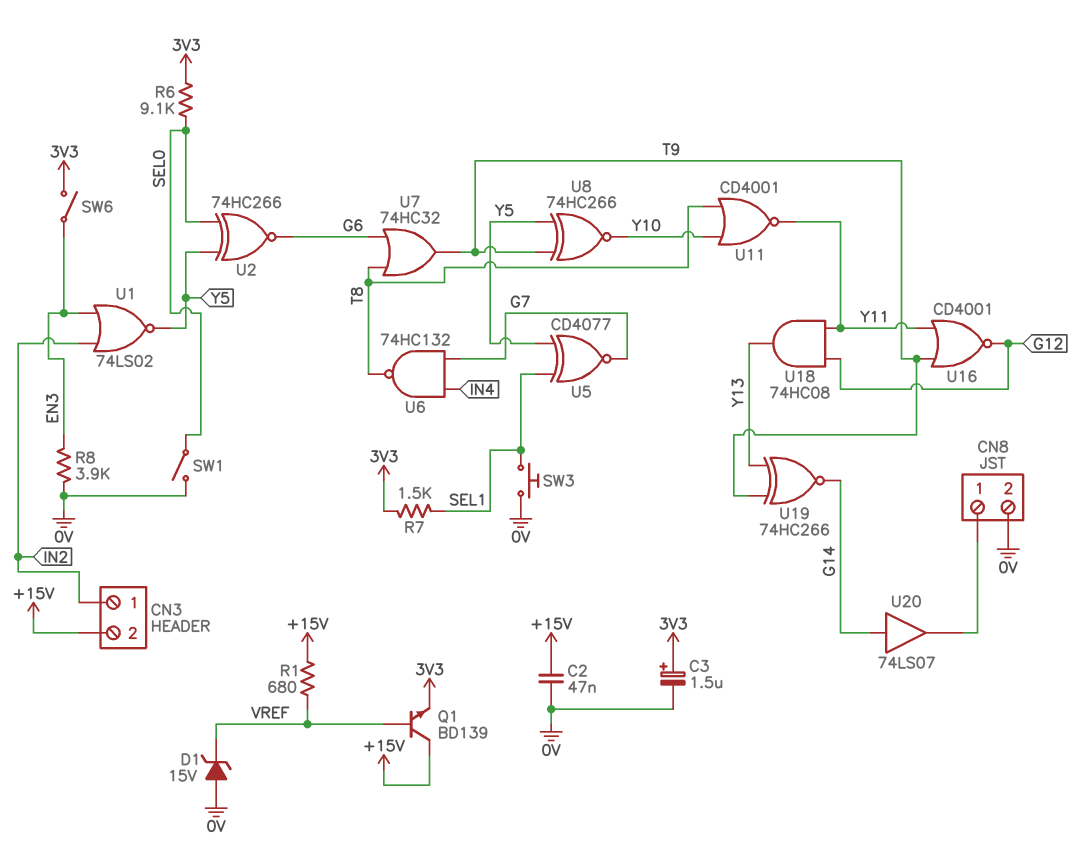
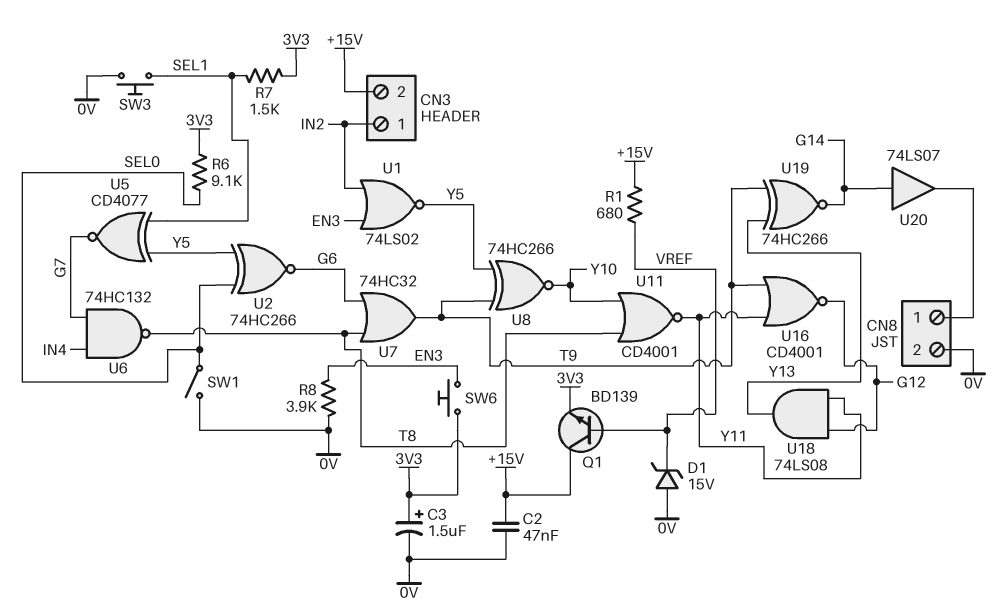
SW6: switch (3V3, EN3) -> button (3V3, EN3)
U18: AND 74HC08 (in G12, in Y11, out Y13) -> AND 74LS08 (in G12, in Y11, out Y13)

